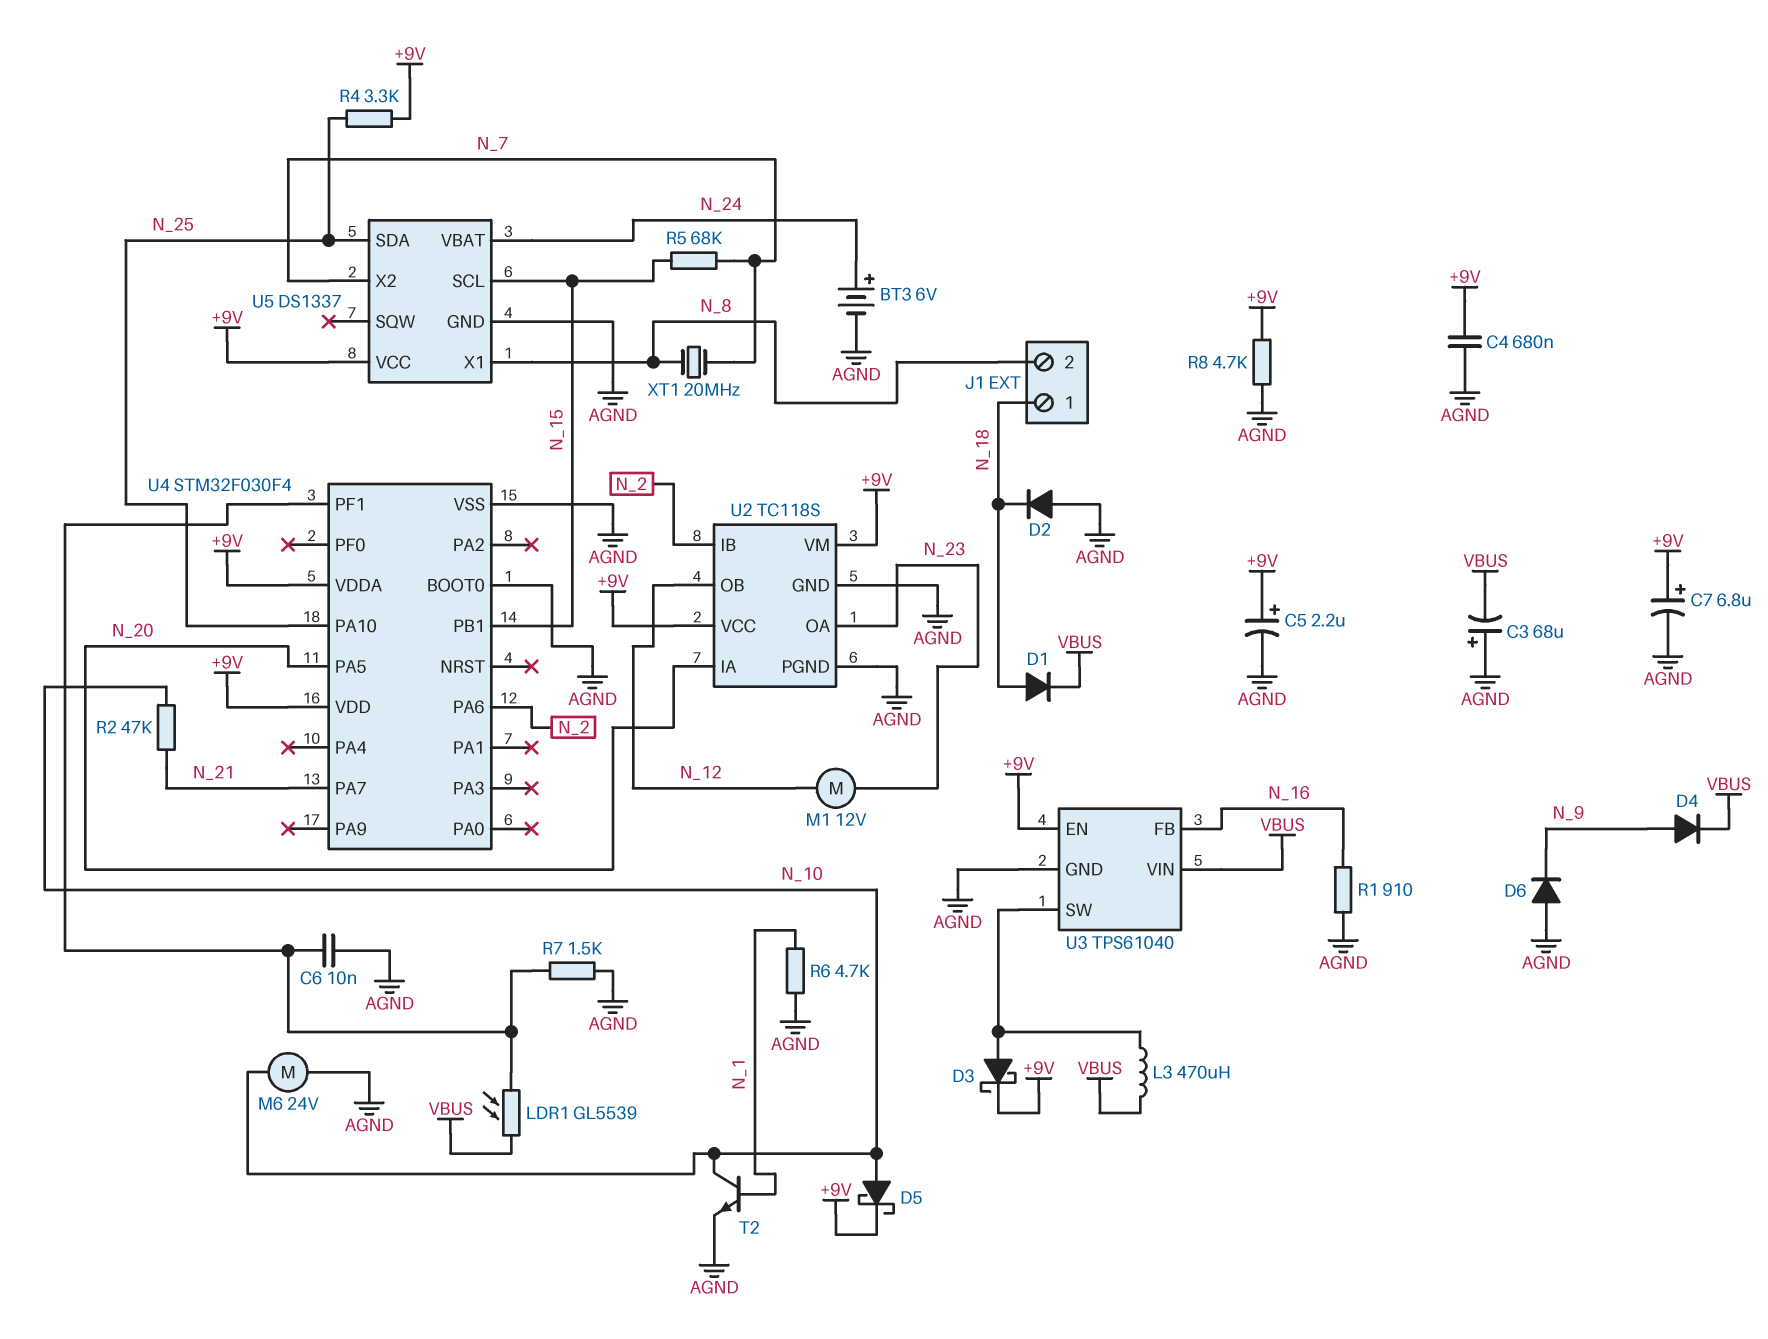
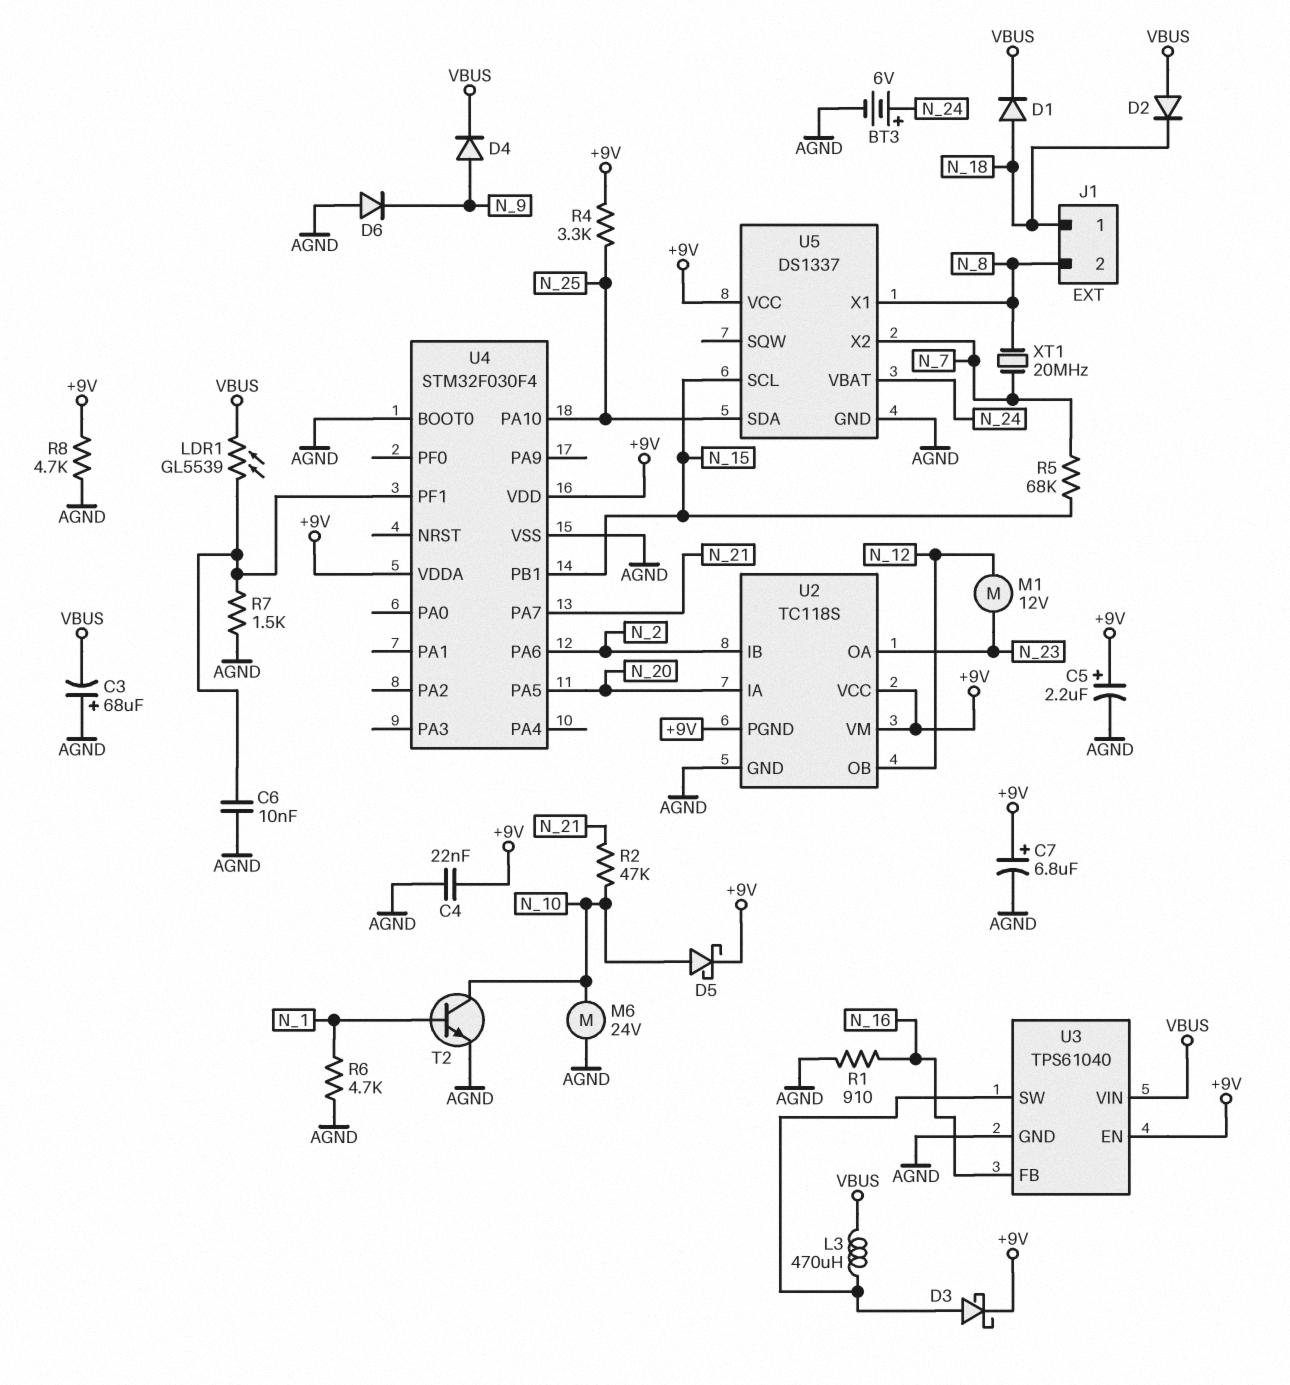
C4: 680nF (+9V, AGND) -> 22nF (+9V, AGND)
D2: diode (A AGND, K N_18) -> diode (A VBUS, K N_18)
U2 pin PGND: AGND -> +9V

